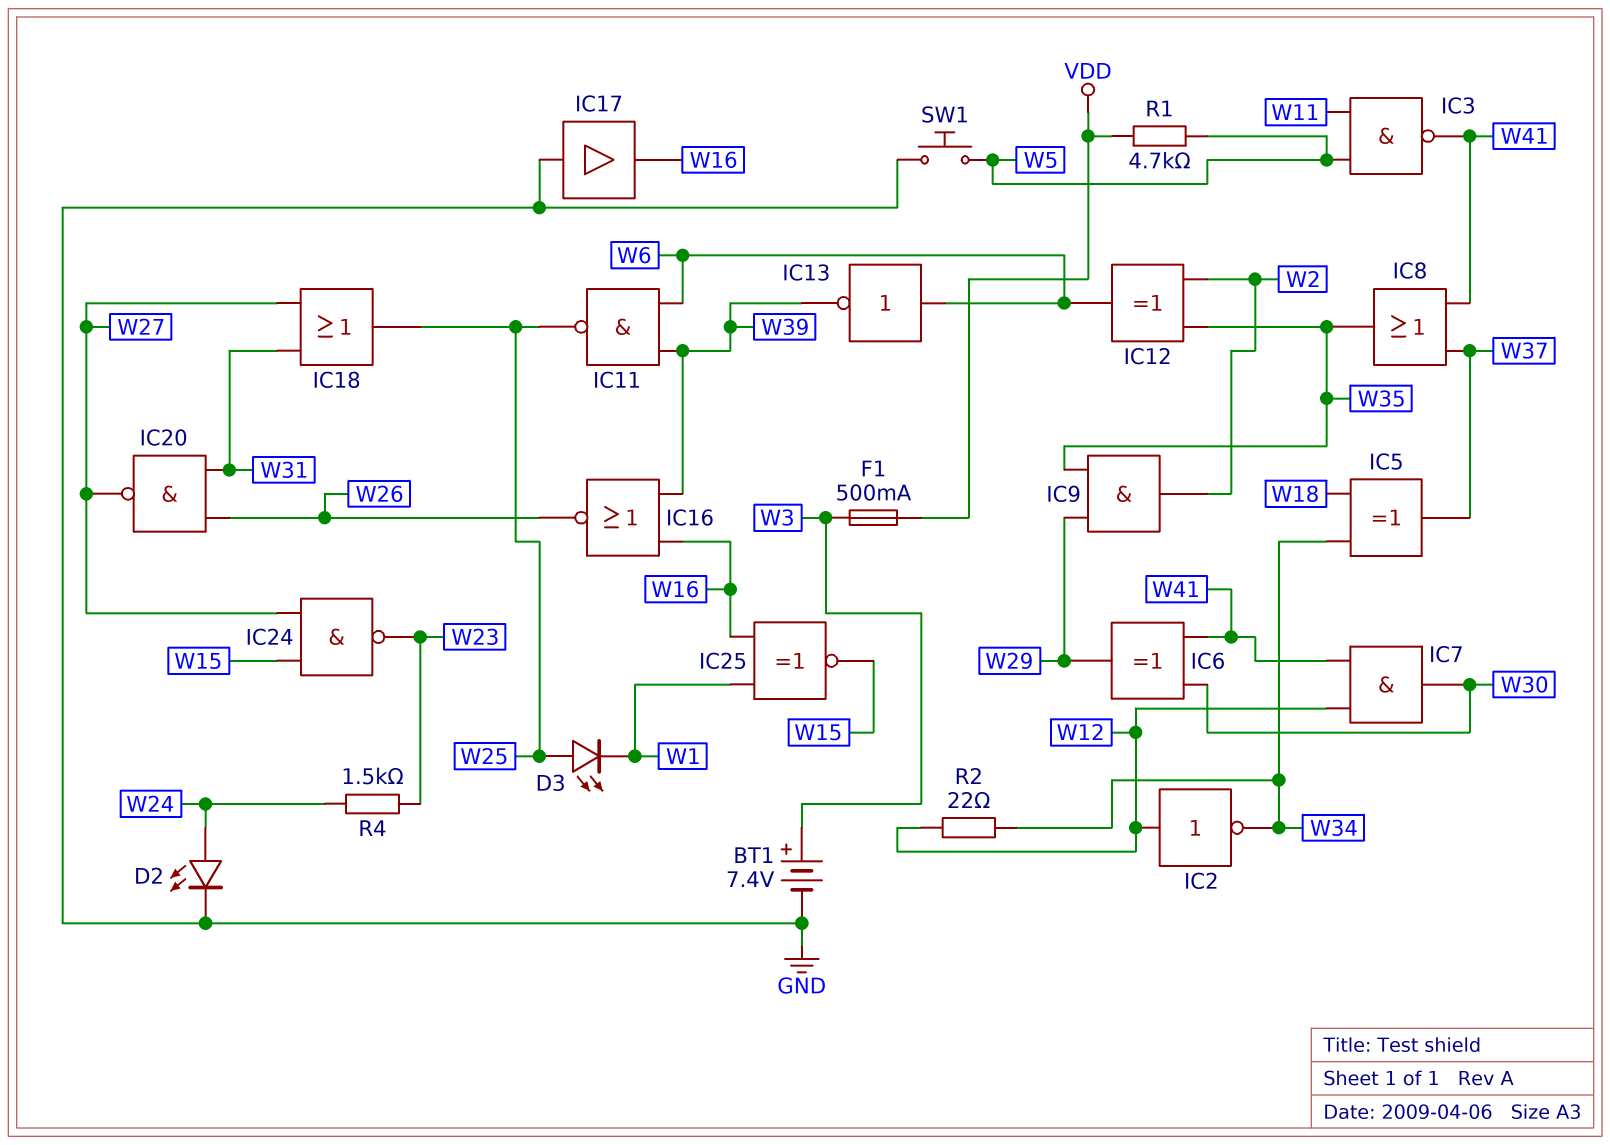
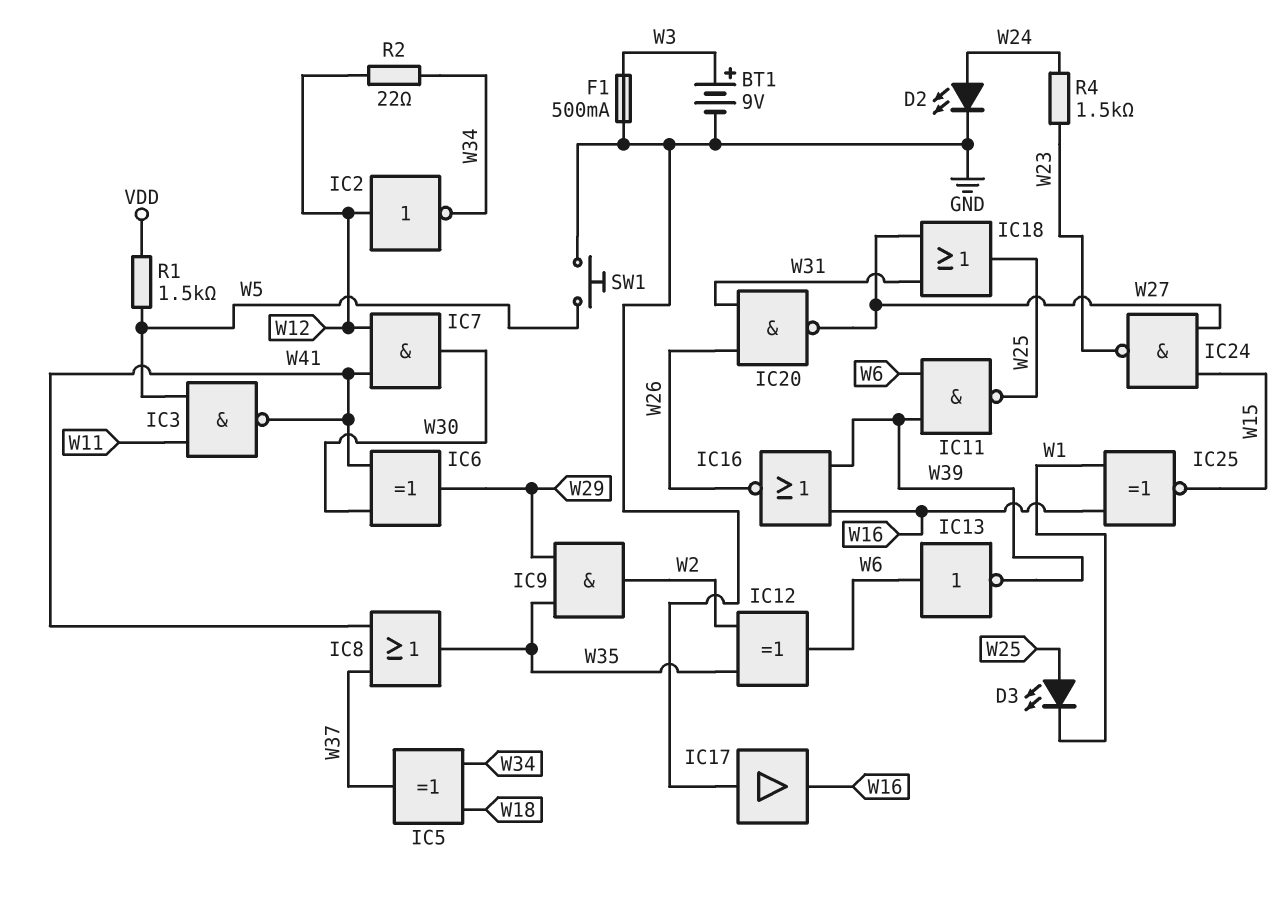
BT1: 7.4V (plus W3, minus GND) -> 9V (plus W3, minus GND)
F1: 500mA (VDD, W3) -> 500mA (GND, W3)
R1: 4.7k (VDD, W5) -> 1.5k (VDD, W5)

